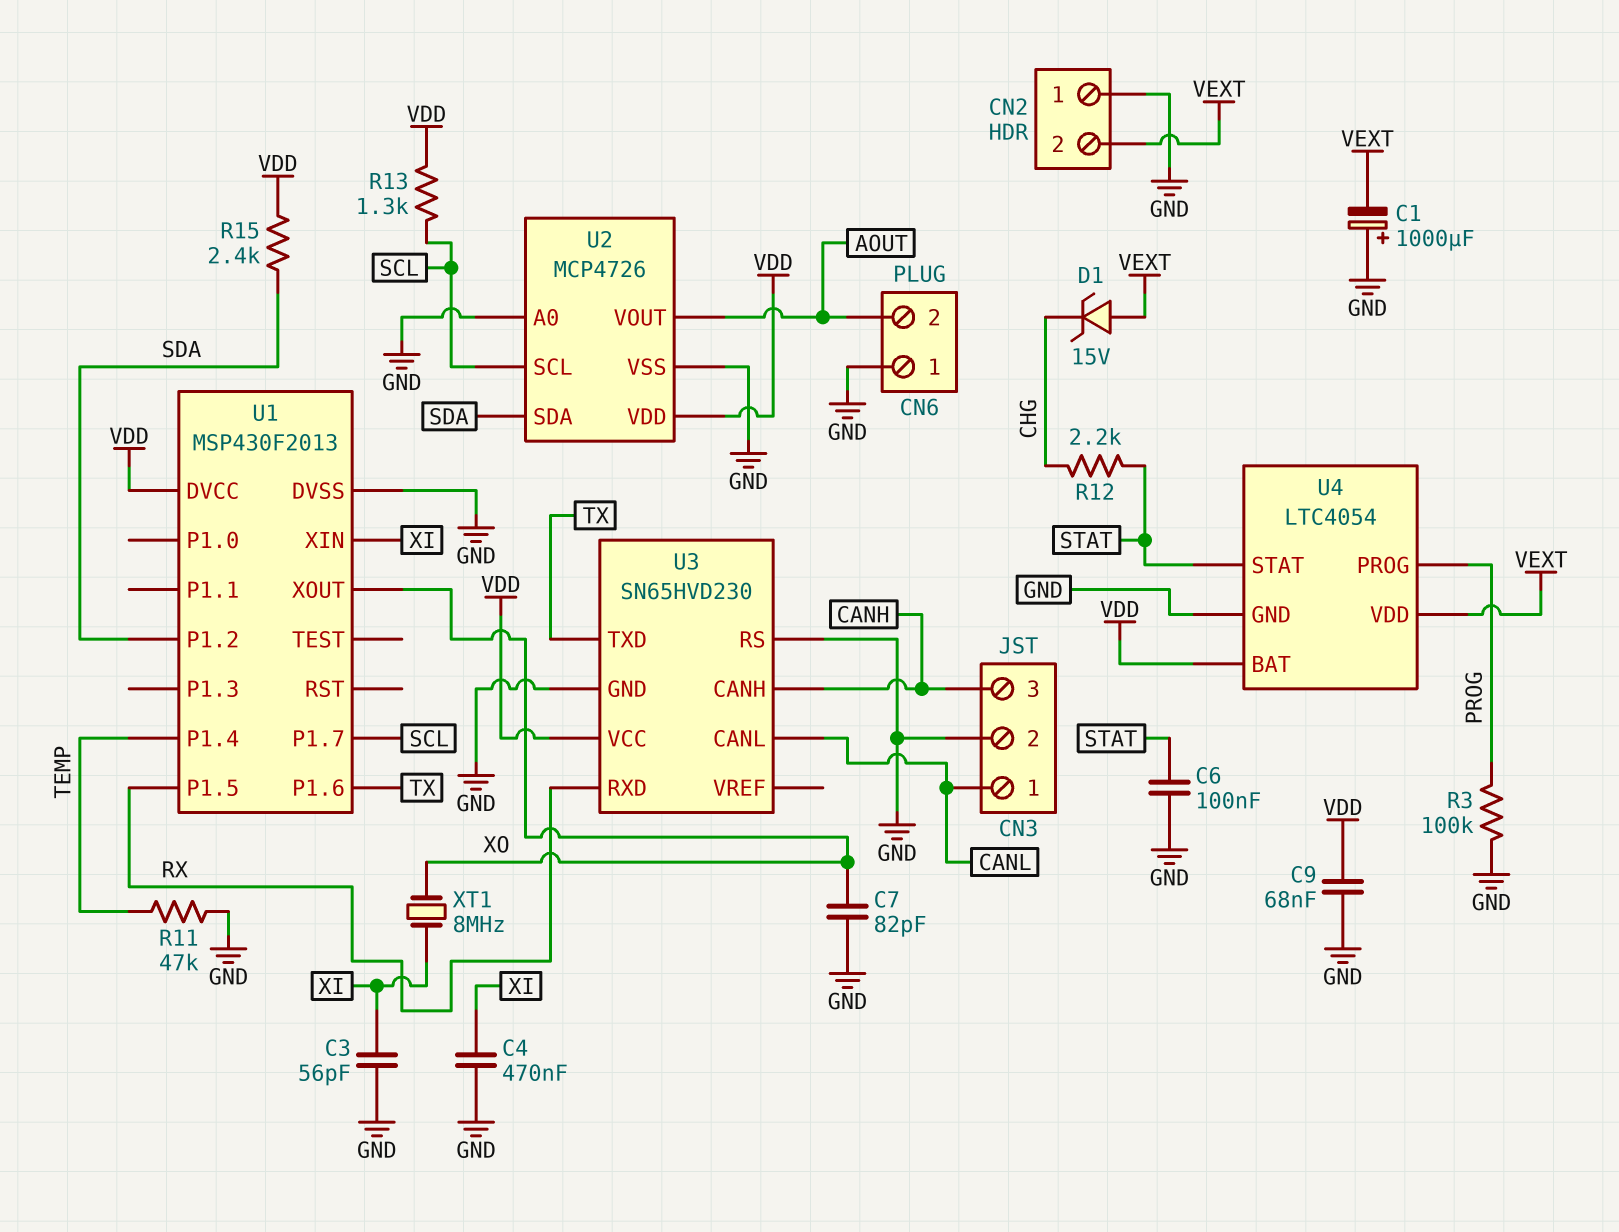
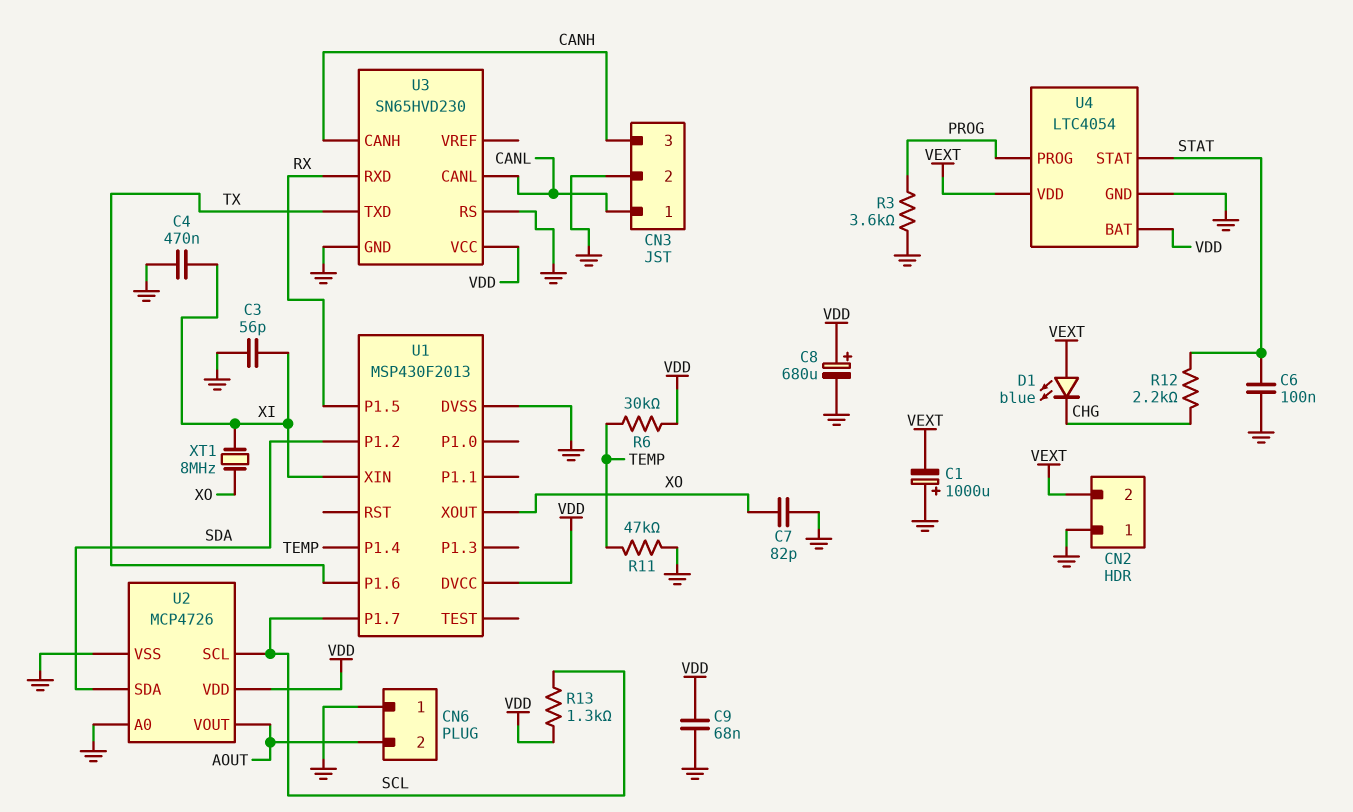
C8: none -> 680uF (plus VDD, minus GND)
D1: zener 15V (A VEXT, K CHG) -> LED blue (A VEXT, K CHG)
R3: 100k (GND, PROG) -> 3.6k (GND, PROG)
R6: none -> 30k (TEMP, VDD)
R15: 2.4k (SDA, VDD) -> none

